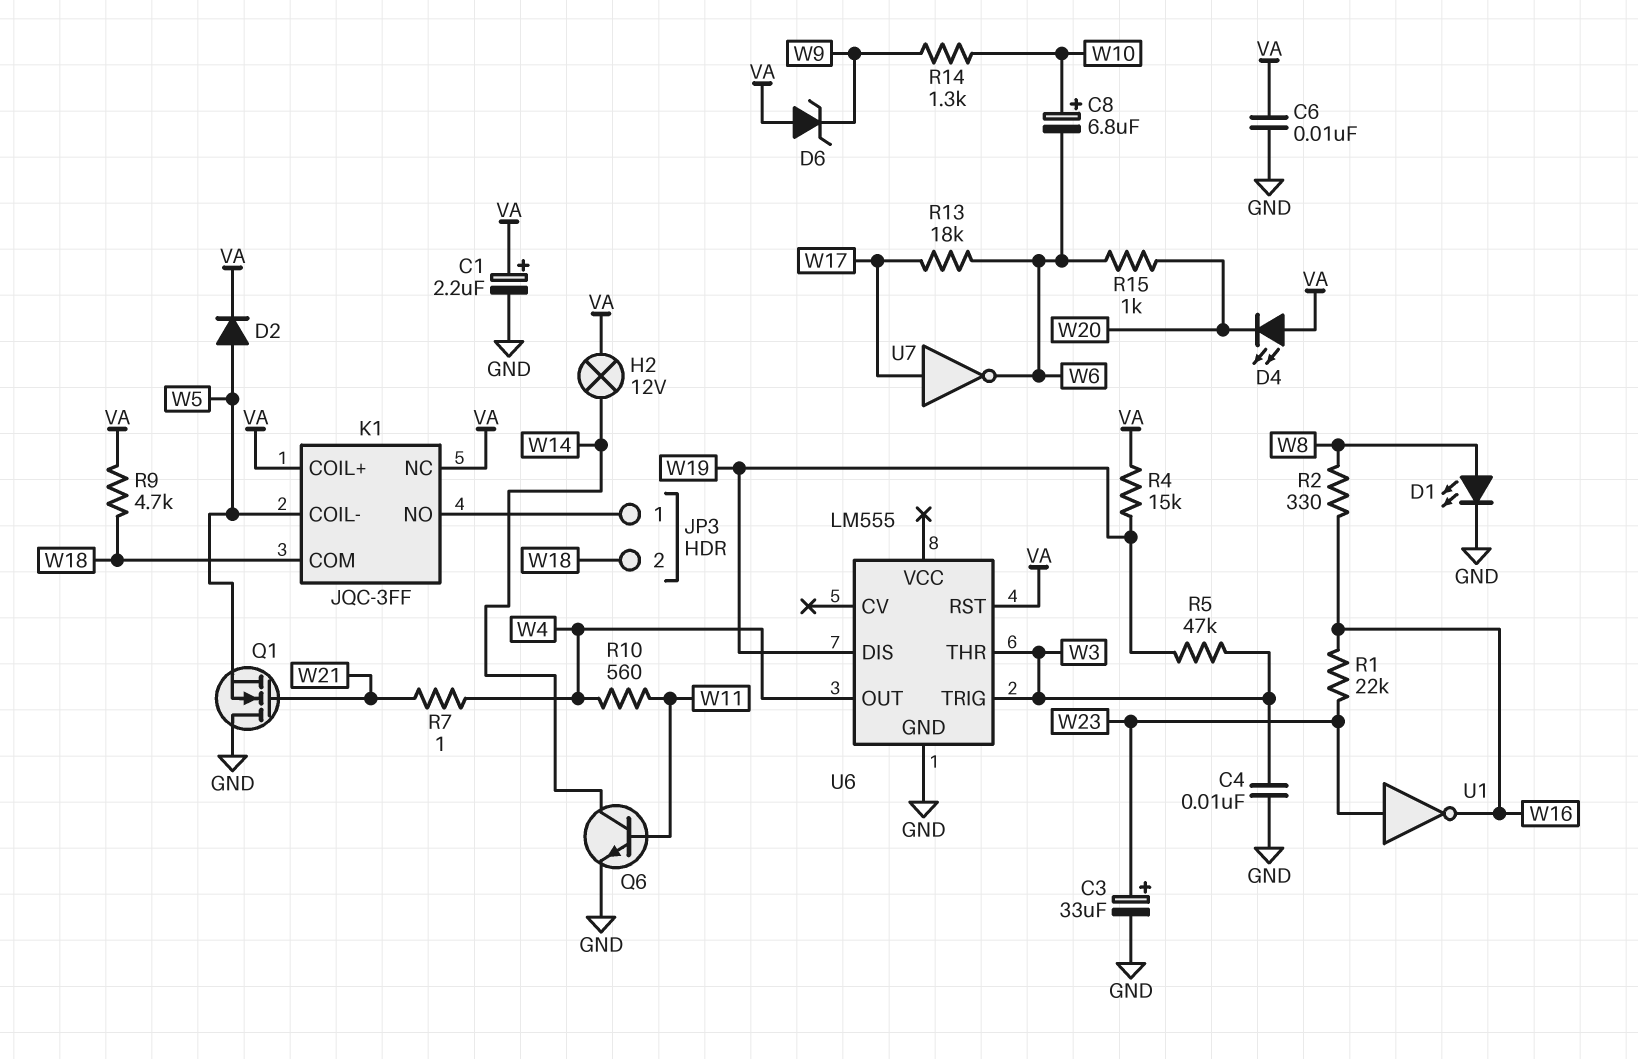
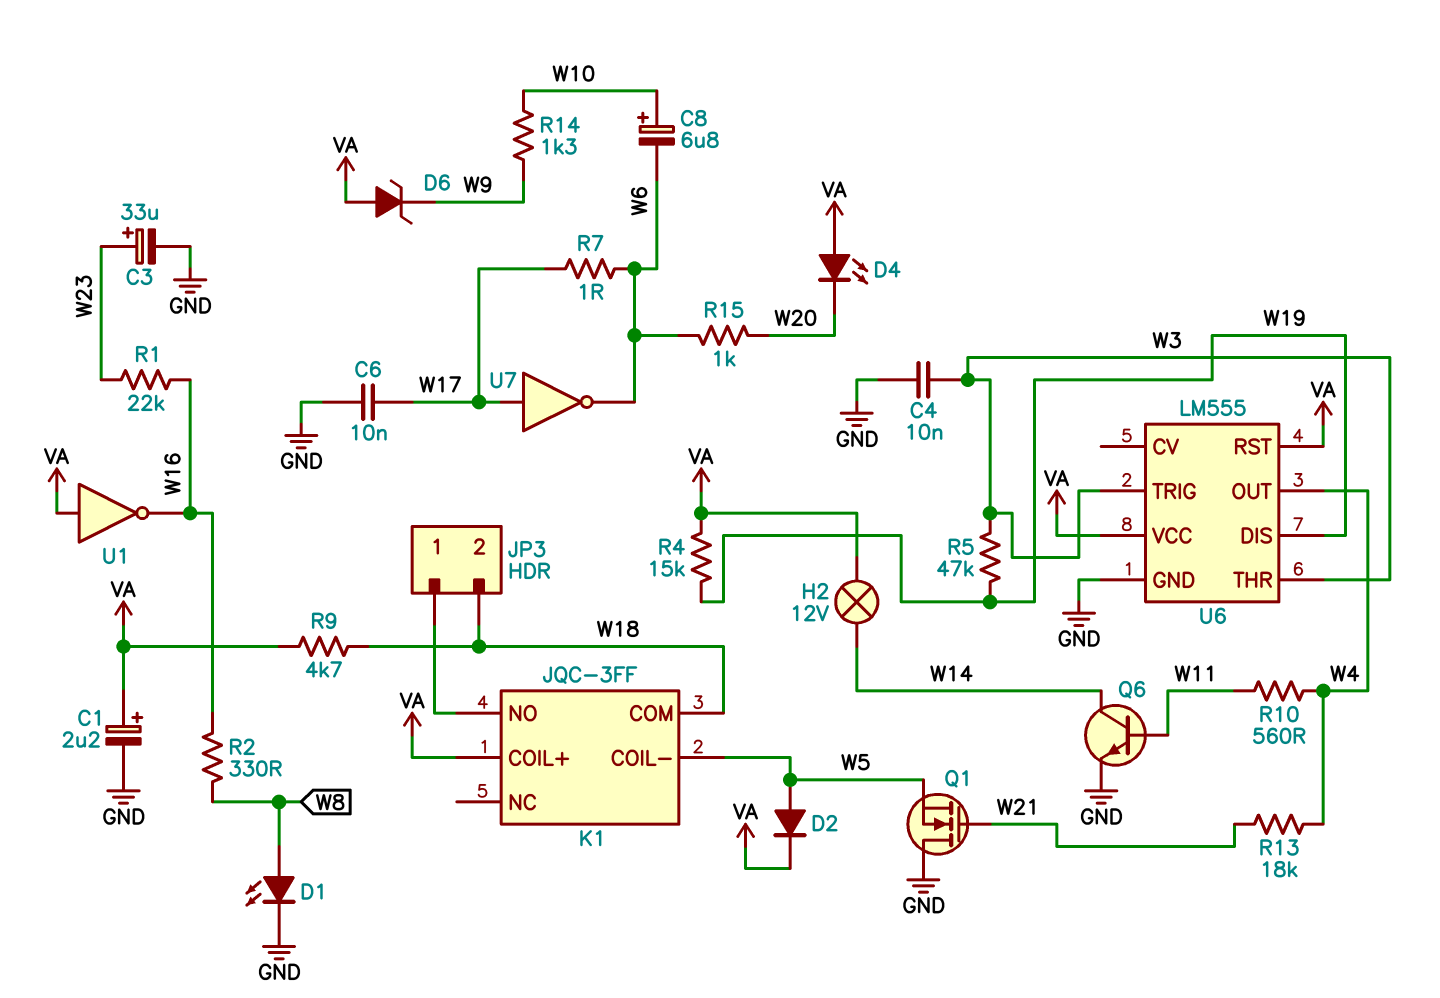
C6: 10nF (GND, VA) -> 10nF (GND, W17)
K1 pin NC: VA -> none
R7: 1 (W4, W21) -> 1 (W6, W17)
R13: 18k (W6, W17) -> 18k (W4, W21)
U1: NOT (in W23, out W16) -> NOT (in VA, out W16)
U6 pin VCC: none -> VA

